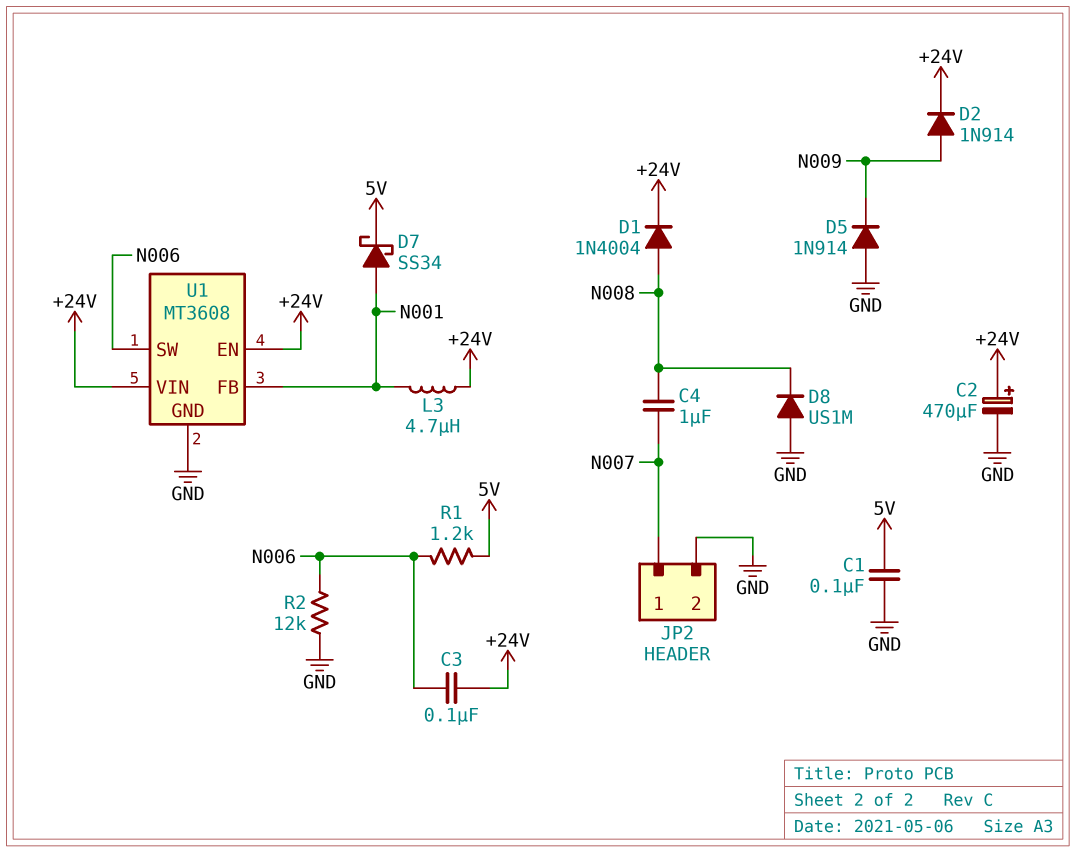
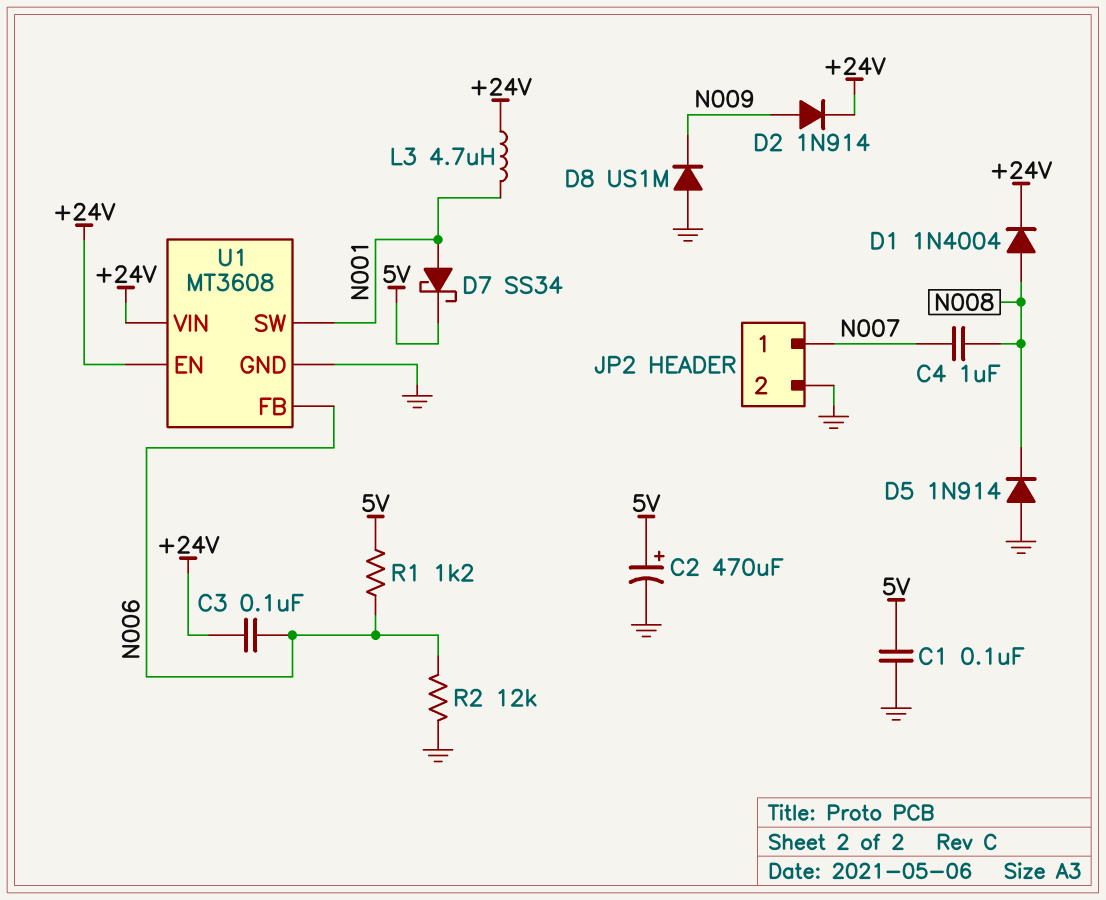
C2: 470uF (plus +24V, minus GND) -> 470uF (plus 5V, minus GND)
D5: diode 1N914 (A GND, K N009) -> diode 1N914 (A GND, K N008)
D8: diode US1M (A GND, K N008) -> diode US1M (A GND, K N009)
U1 pin FB: N001 -> N006
U1 pin SW: N006 -> N001

